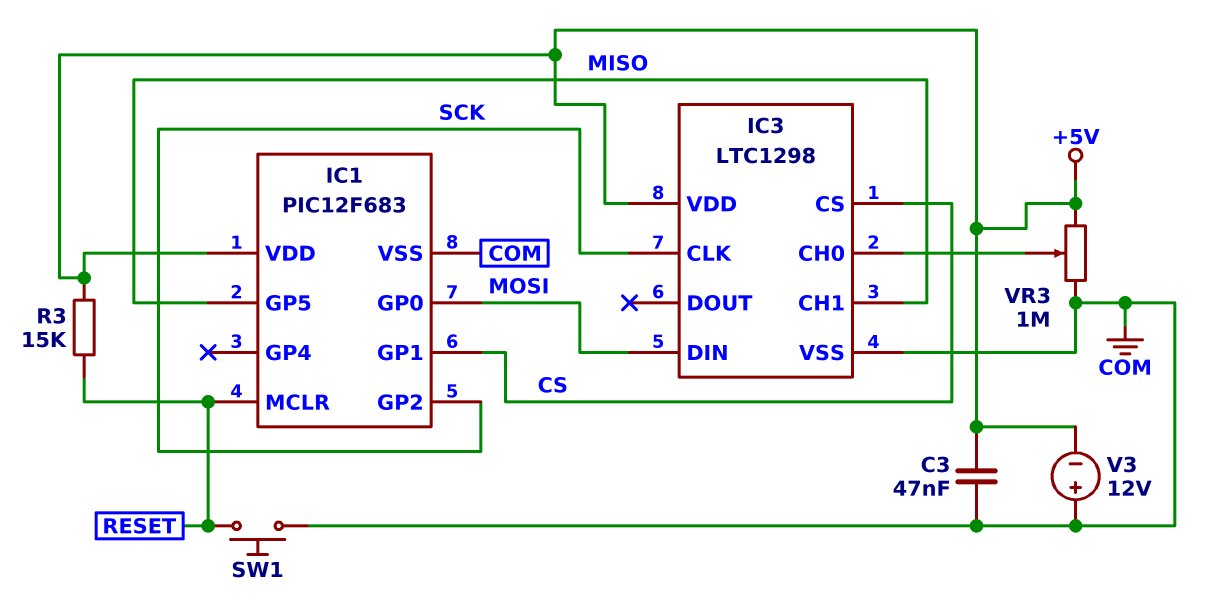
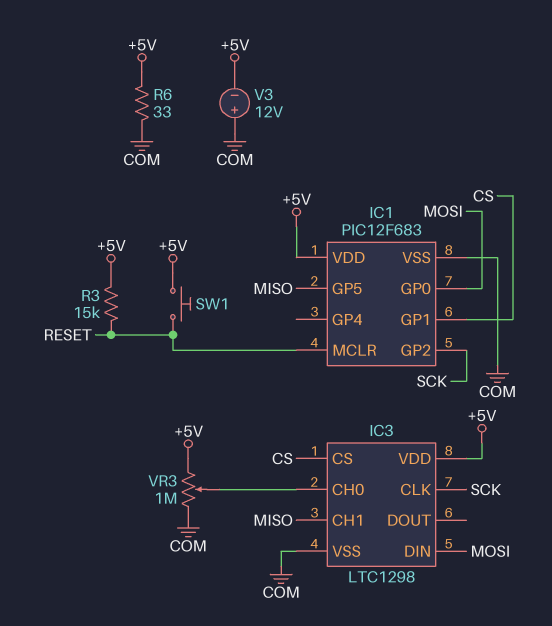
C3: 47nF (+5V, COM) -> none
R6: none -> 33 (+5V, COM)
SW1: button (COM, RESET) -> button (+5V, RESET)

